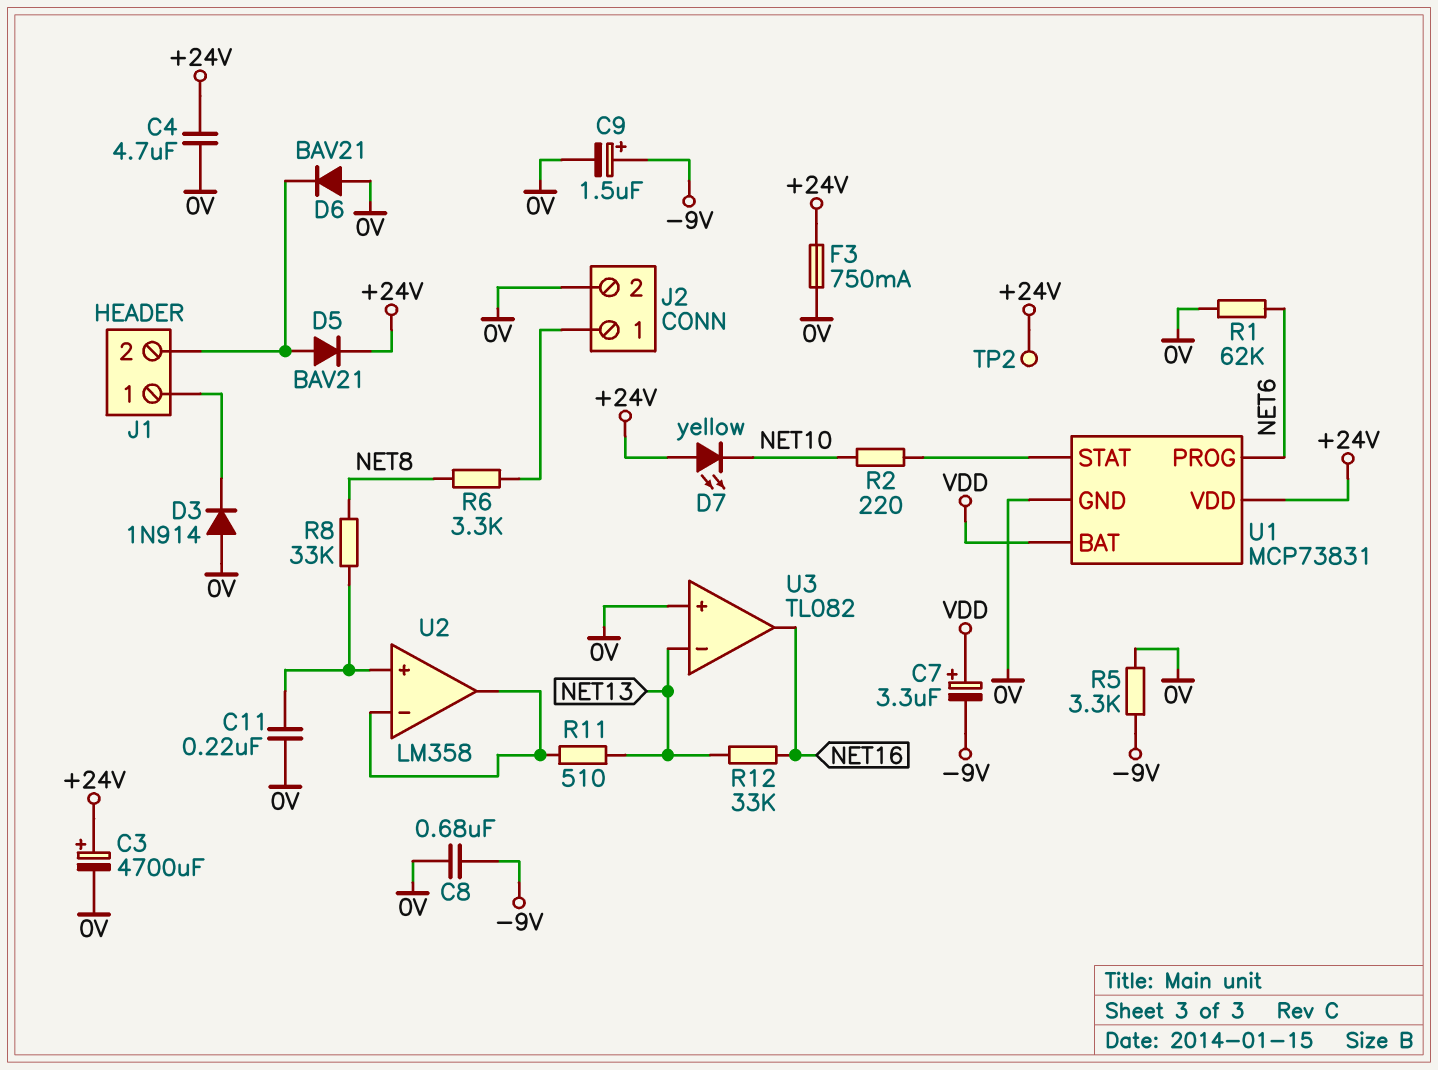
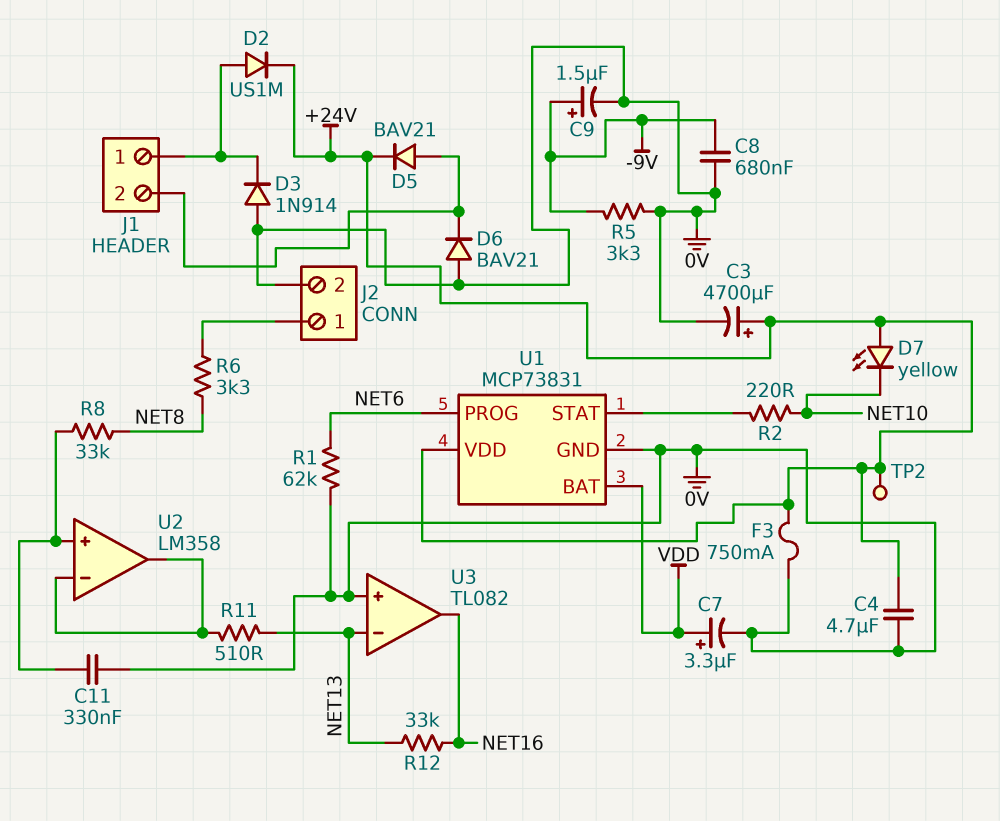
C7: 3.3uF (plus VDD, minus -9V) -> 3.3uF (plus VDD, minus 0V)
C11: 220nF (0V, U2/in+) -> 330nF (0V, U2/in+)
D2: none -> diode US1M (A J1/1, K +24V)

